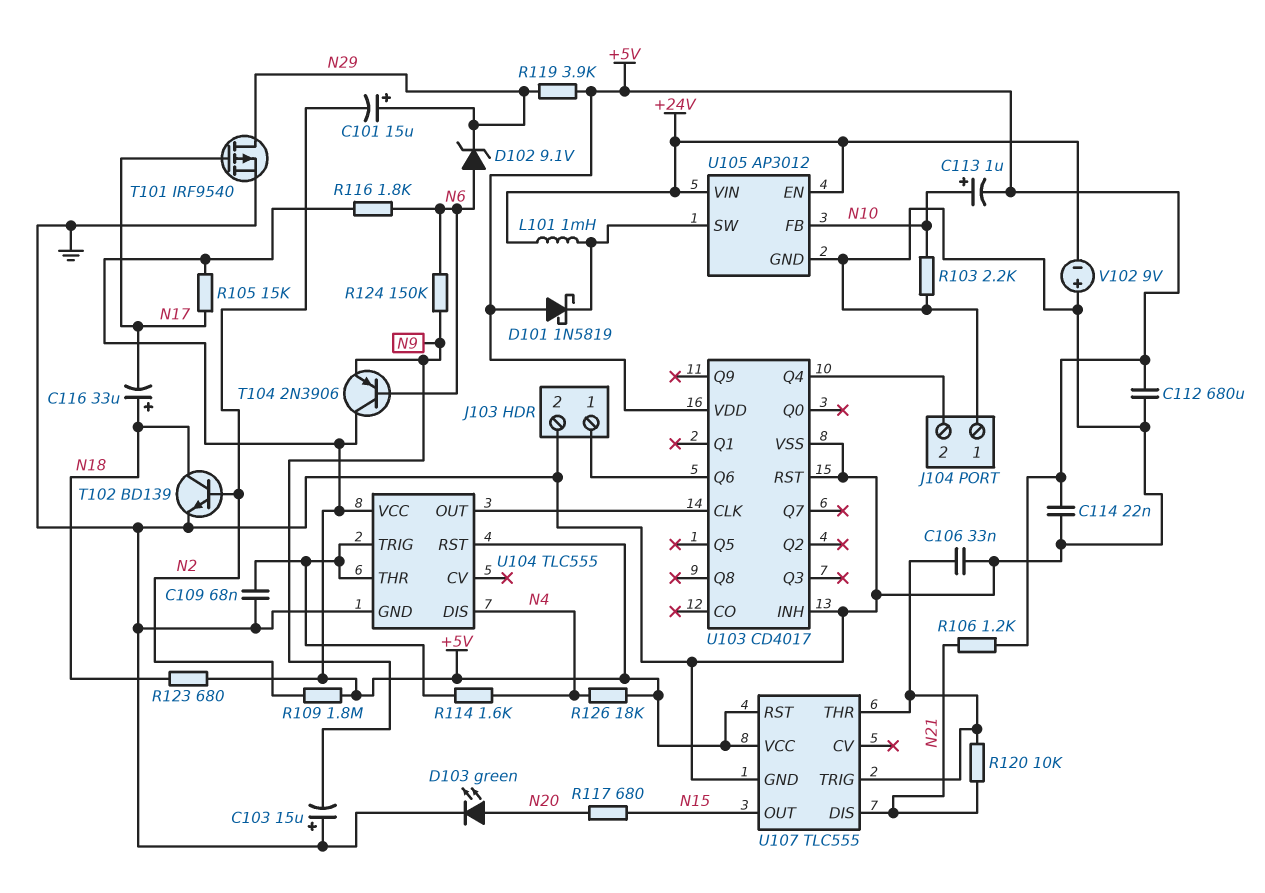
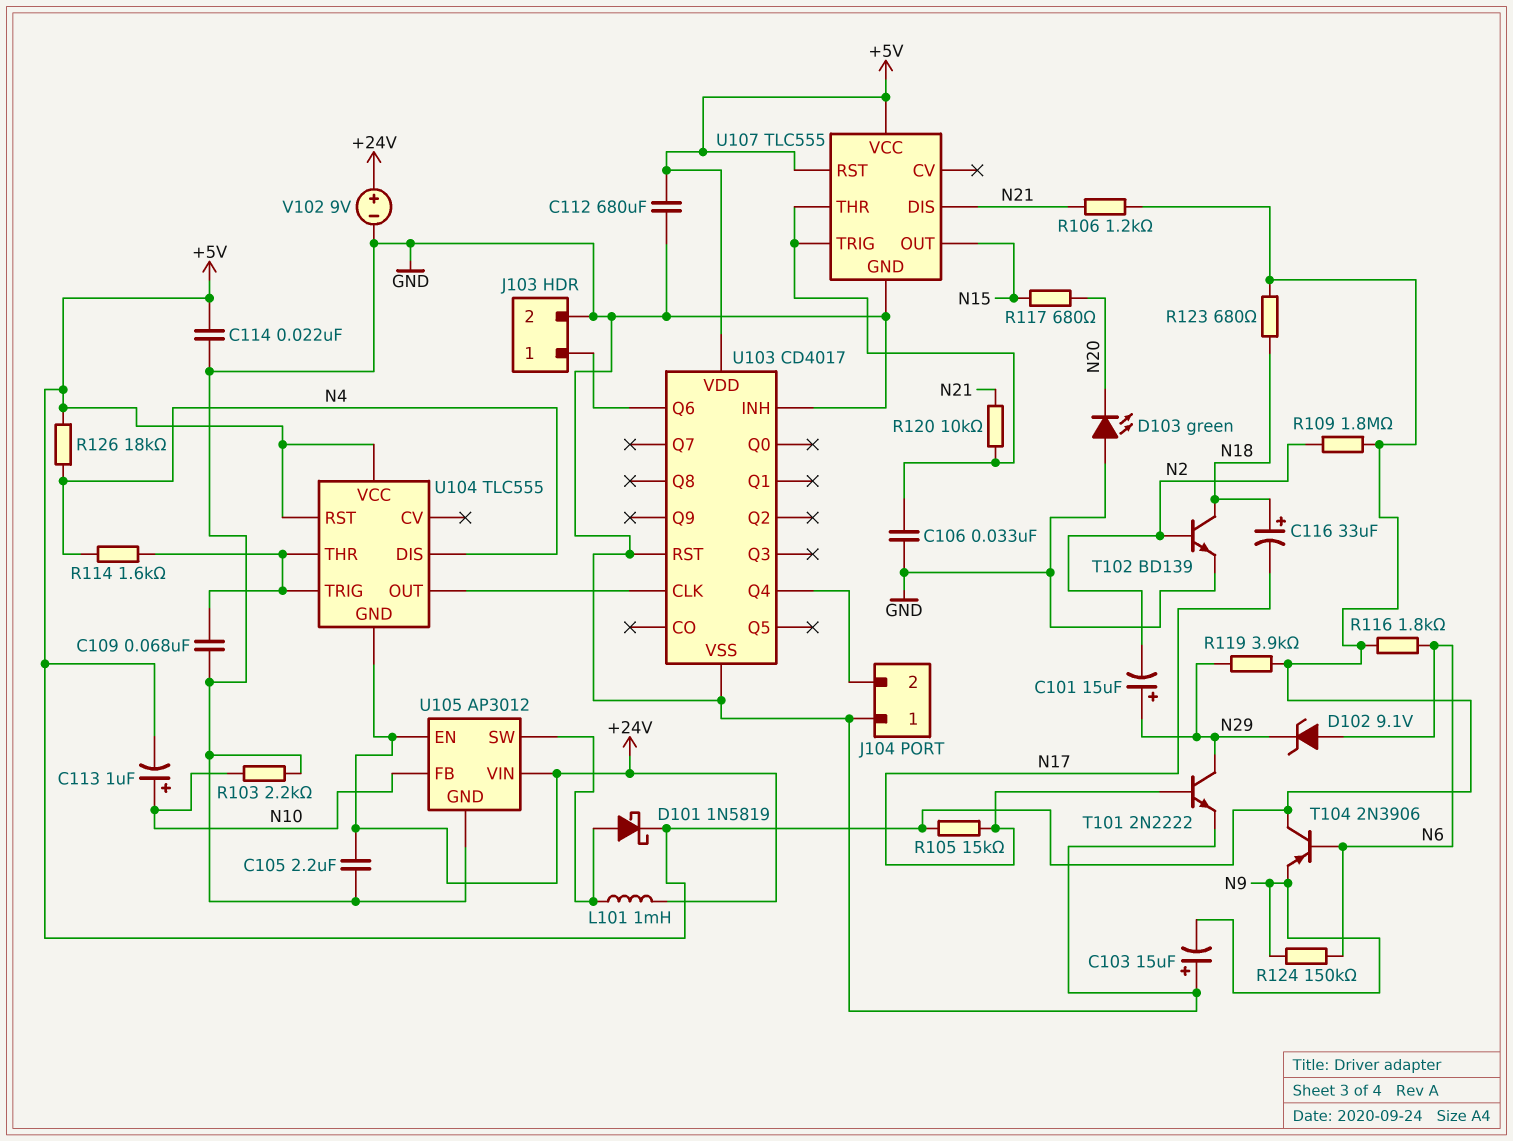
C105: none -> 2.2uF (+24V, GND)
D101: schottky 1N5819 (A +5V, K U105/SW) -> schottky 1N5819 (A U105/SW, K +5V)
D103: LED green (A N20, K GND) -> LED green (A GND, K N20)
T101: PMOS IRF9540 (G N17, D N29, S GND) -> NPN 2N2222 (B N17, C N29, E GND)
U104 pin GND: GND -> +24V
V102: 9V (plus GND, minus +24V) -> 9V (plus +24V, minus GND)

